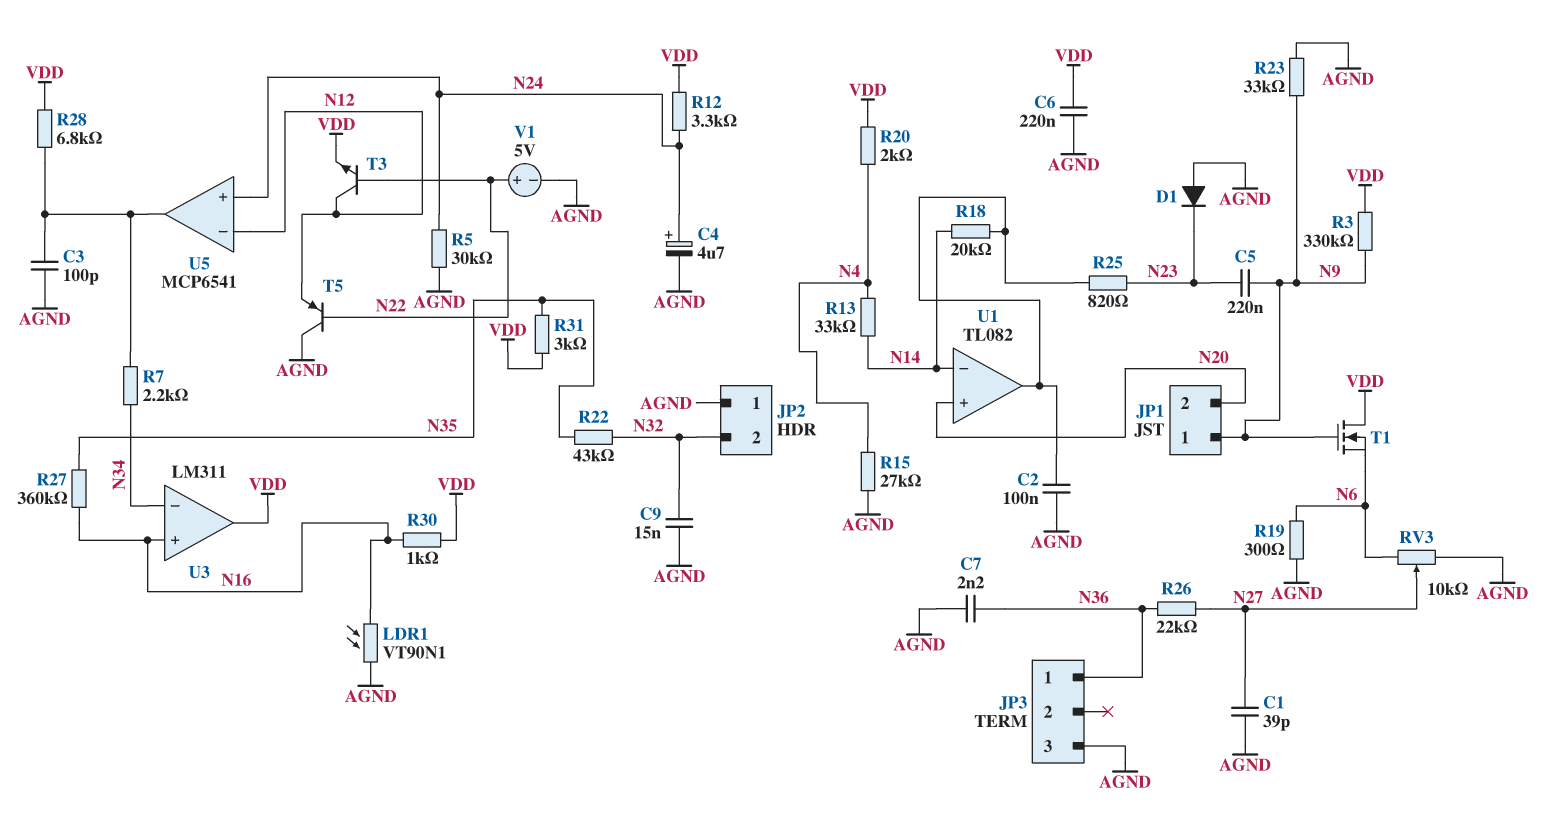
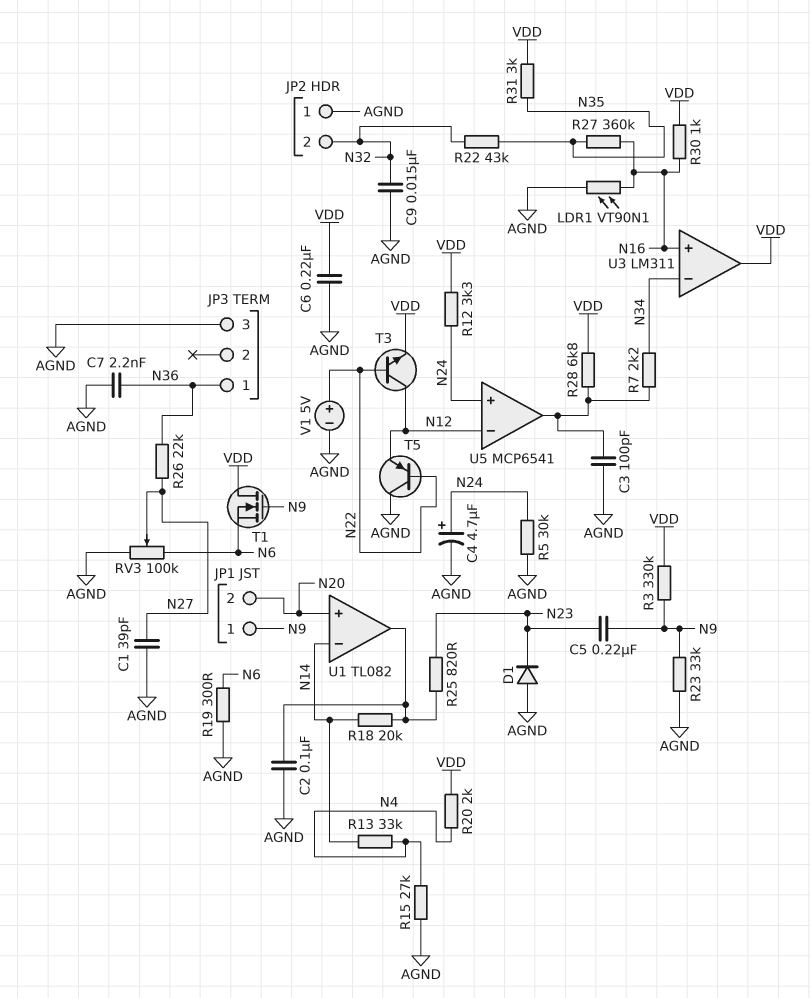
RV3: 10k (AGND, N6, wiper N27) -> 100k (AGND, N6, wiper N27)

